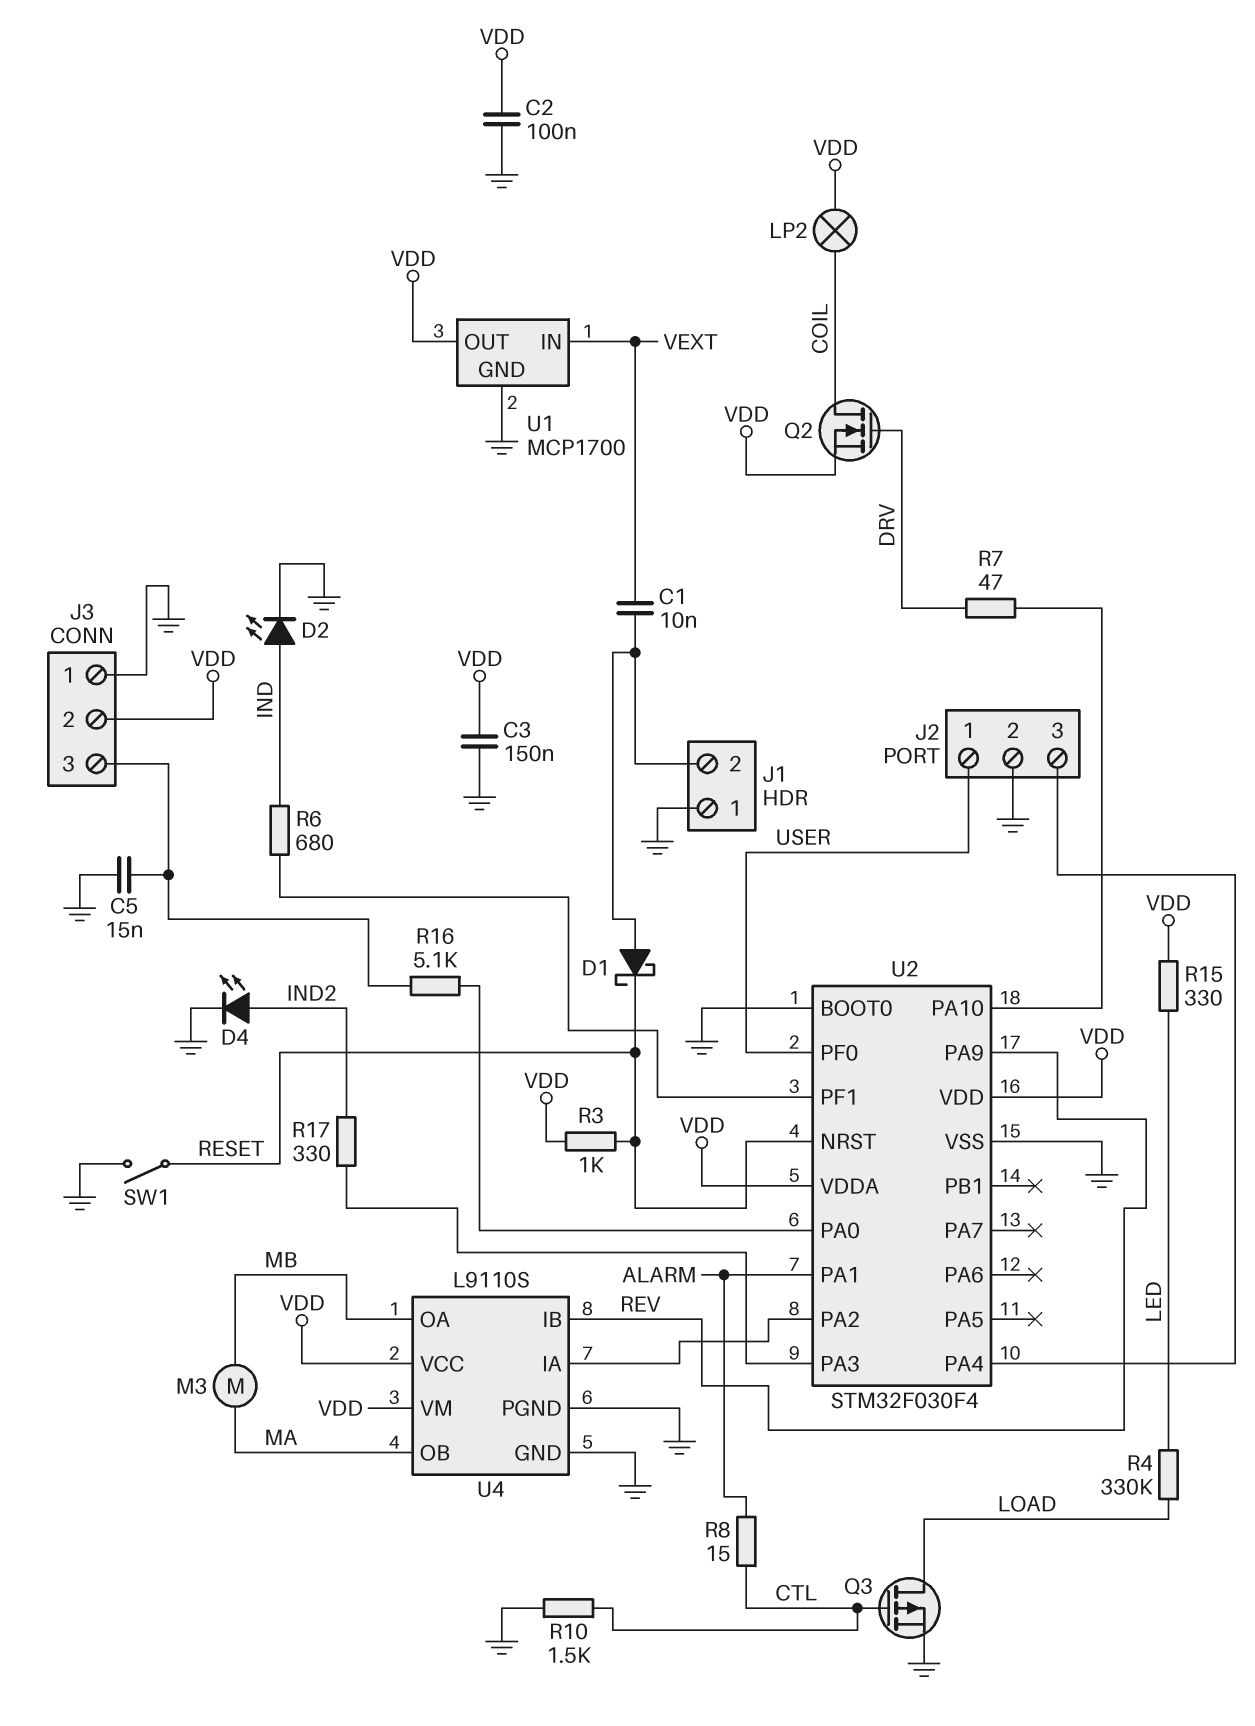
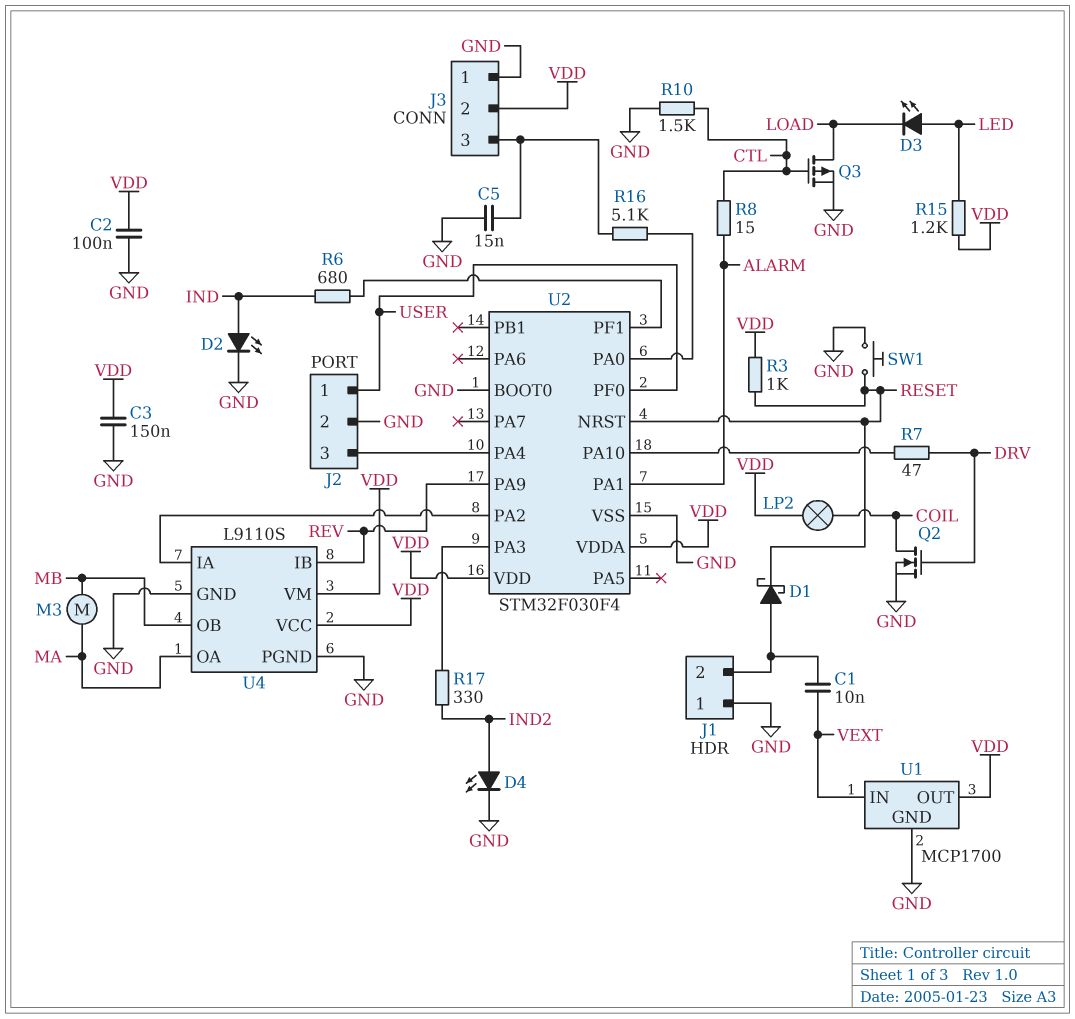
D3: none -> LED (A LED, K LOAD)
Q2: NMOS (G DRV, D COIL, S VDD) -> NMOS (G DRV, D COIL, S GND)
R4: 330k (LED, LOAD) -> none
R15: 330 (LED, VDD) -> 1.2k (LED, VDD)
SW1: switch (GND, RESET) -> button (GND, RESET)
U4 pin OA: MB -> MA
U4 pin OB: MA -> MB

